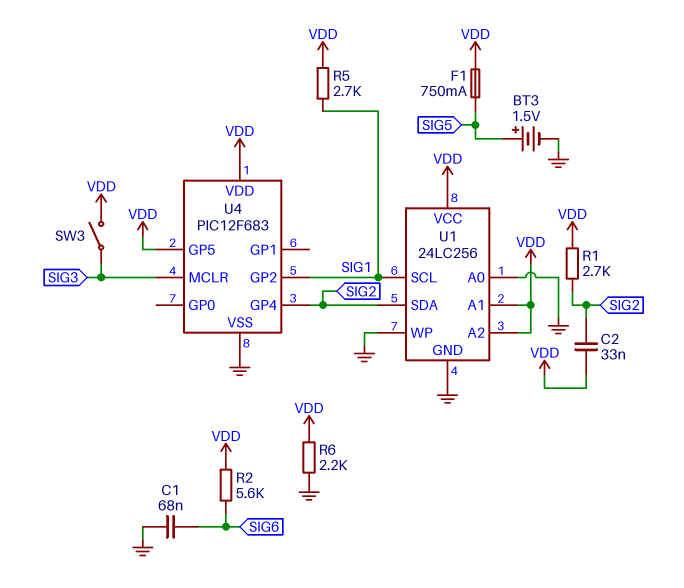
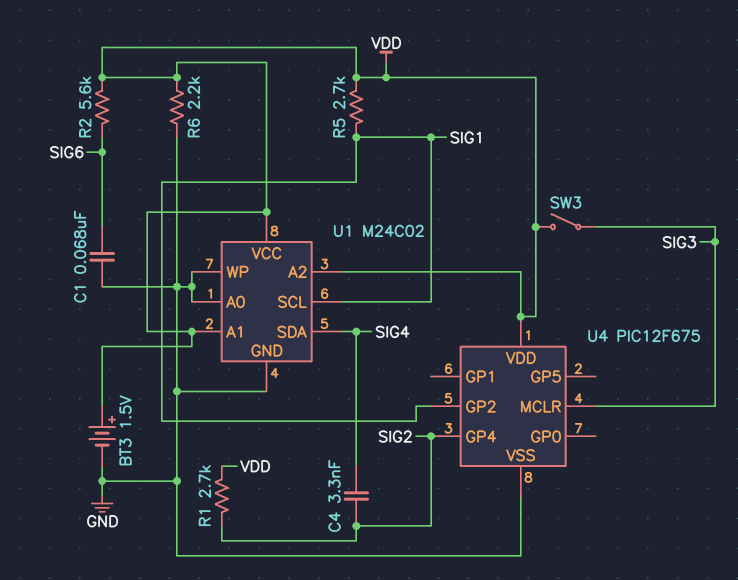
BT3: 1.5V (plus SIG5, minus GND) -> 1.5V (plus VDD, minus GND)
C2: 33nF (SIG2, VDD) -> none
C4: none -> 3.3nF (SIG2, SIG4)
F1: 750mA (SIG5, VDD) -> none
U1: 24LC256 -> M24C02
U1 pin SDA: SIG2 -> SIG4
U4: PIC12F683 -> PIC12F675
U4 pin GP5: VDD -> none

